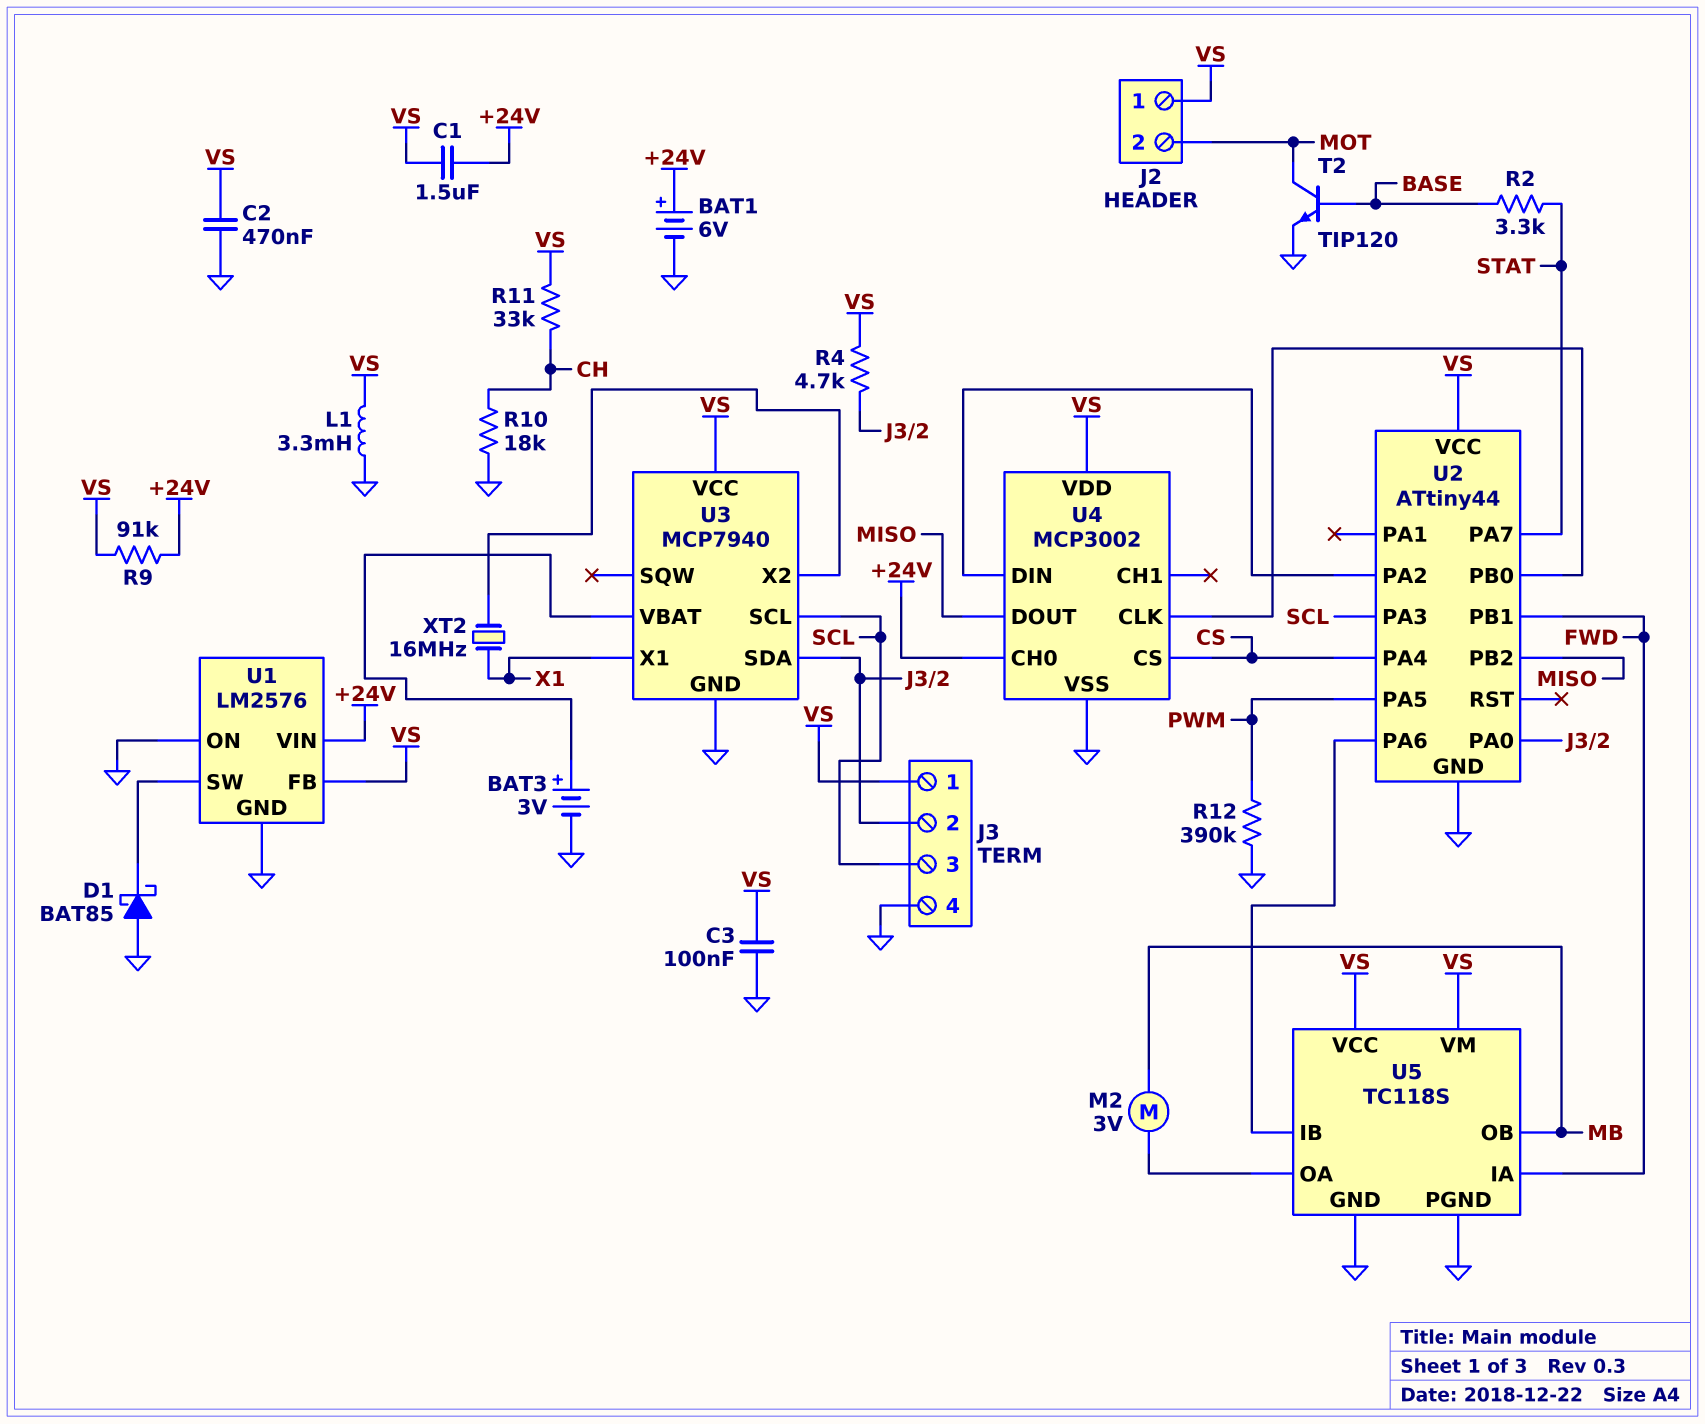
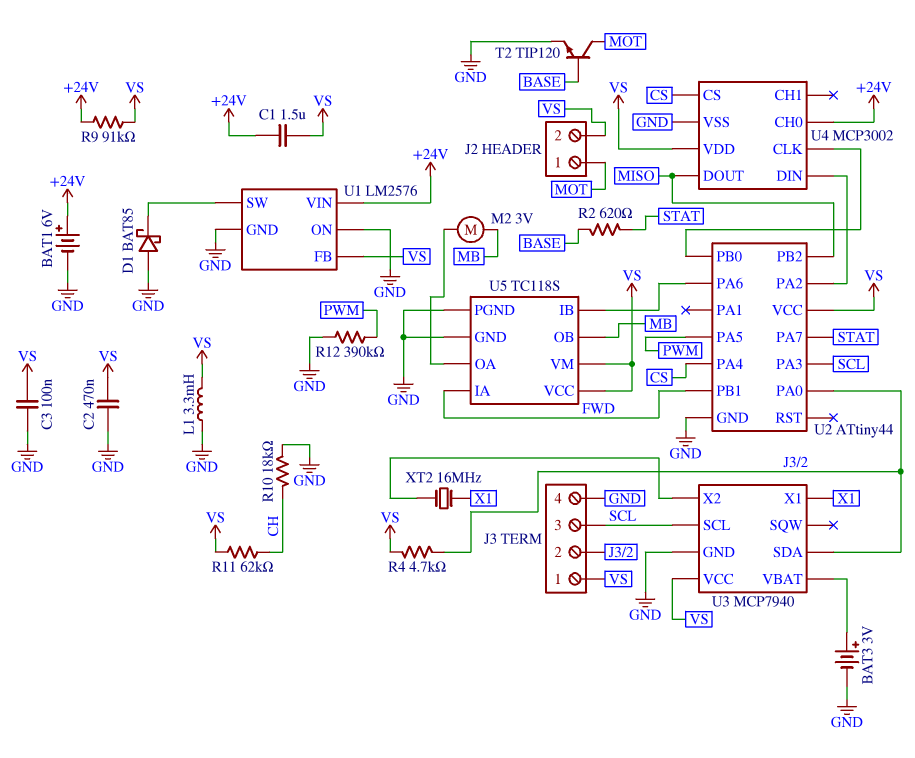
J2 pin 1: VS -> MOT
J2 pin 2: MOT -> VS
R2: 3.3k (BASE, STAT) -> 620 (BASE, STAT)
R11: 33k (CH, VS) -> 62k (CH, VS)

